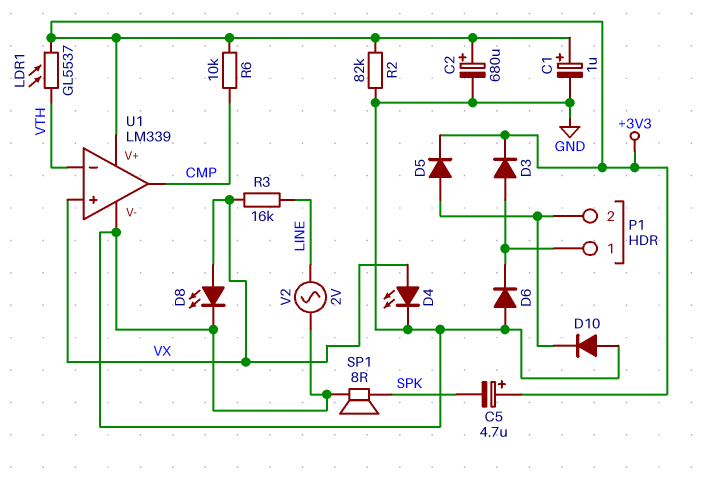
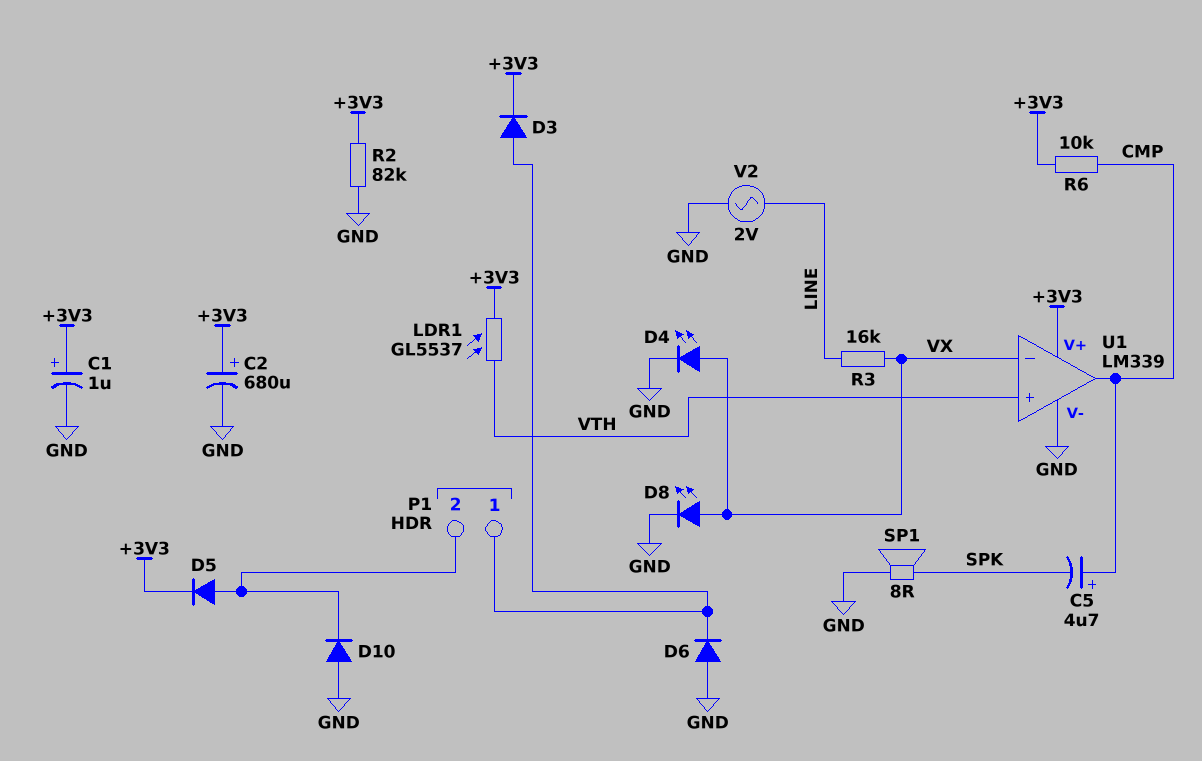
C5: 4.7uF (plus +3V3, minus SPK) -> 4.7uF (plus CMP, minus SPK)
U1 pin in+: VX -> VTH
U1 pin in-: VTH -> VX

